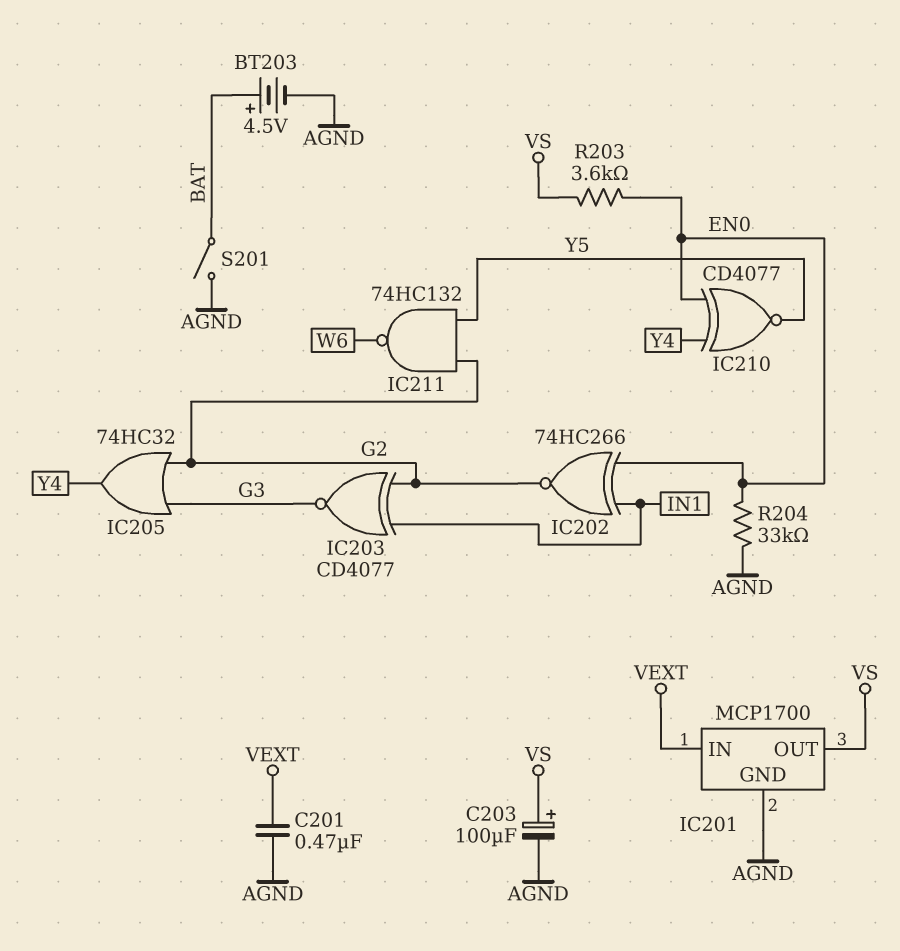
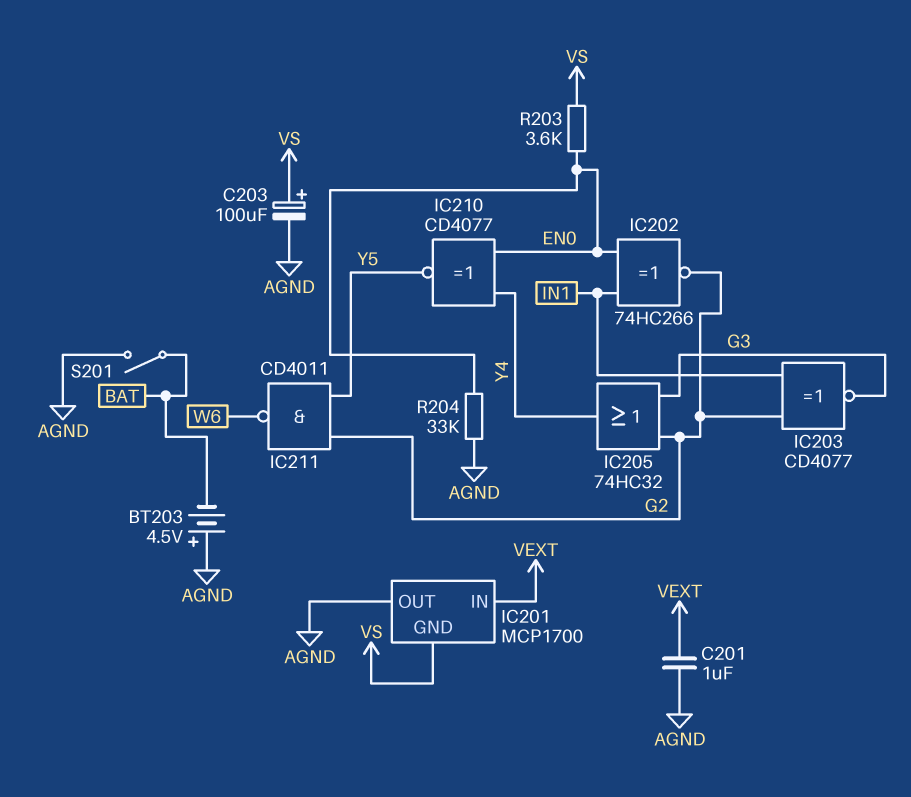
BT203: 4.5V (plus BAT, minus AGND) -> 4.5V (plus AGND, minus BAT)
C201: 470nF (AGND, VEXT) -> 1uF (AGND, VEXT)
IC201 pin GND: AGND -> VS
IC201 pin OUT: VS -> AGND
IC211: NAND 74HC132 (in G2, in Y5, out W6) -> NAND CD4011 (in G2, in Y5, out W6)

